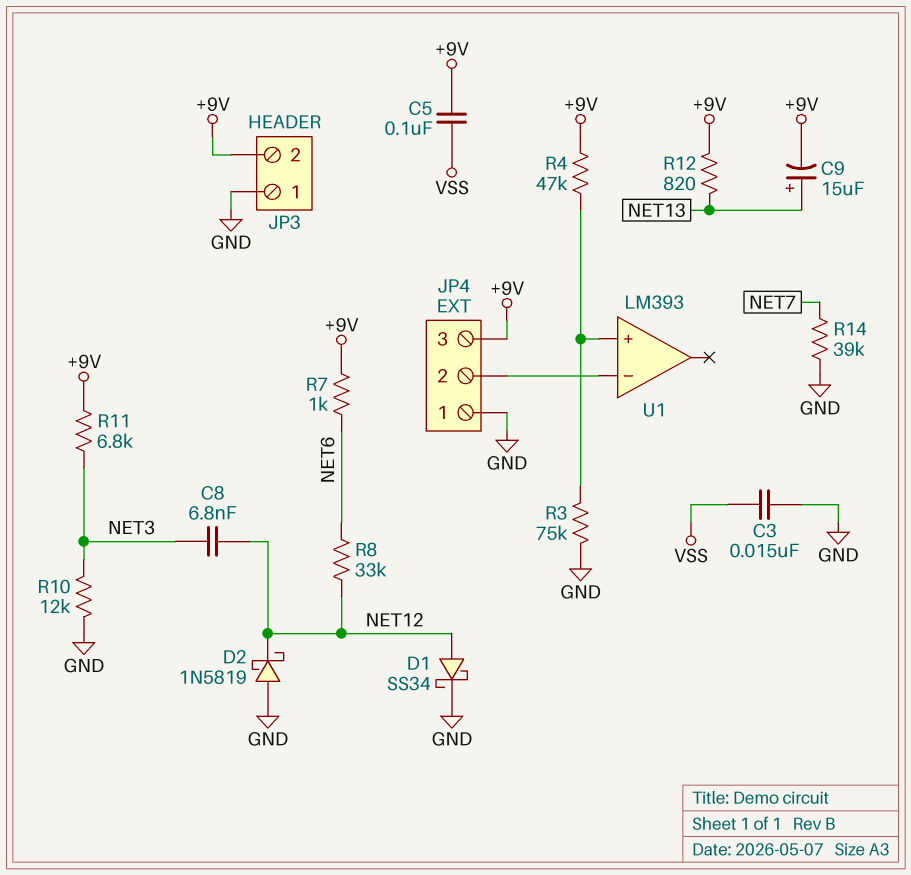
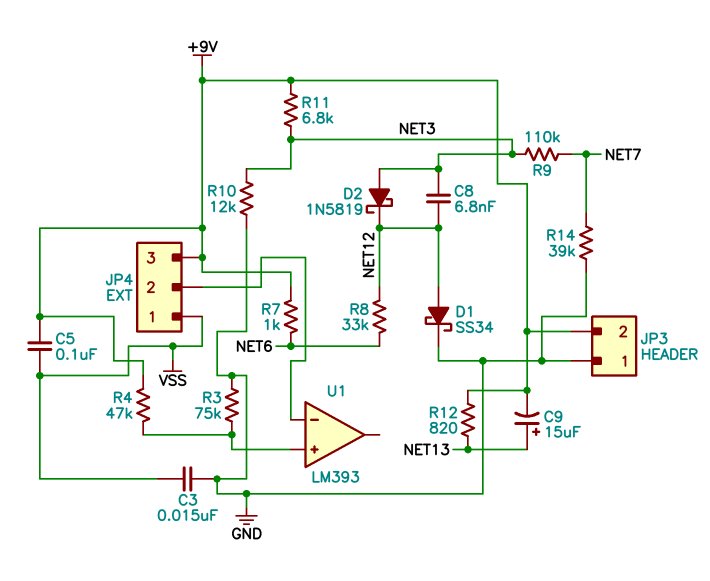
D2: schottky 1N5819 (A GND, K NET12) -> schottky 1N5819 (A NET3, K NET12)
JP4 pin 1: GND -> VSS
R9: none -> 110k (NET3, NET7)

